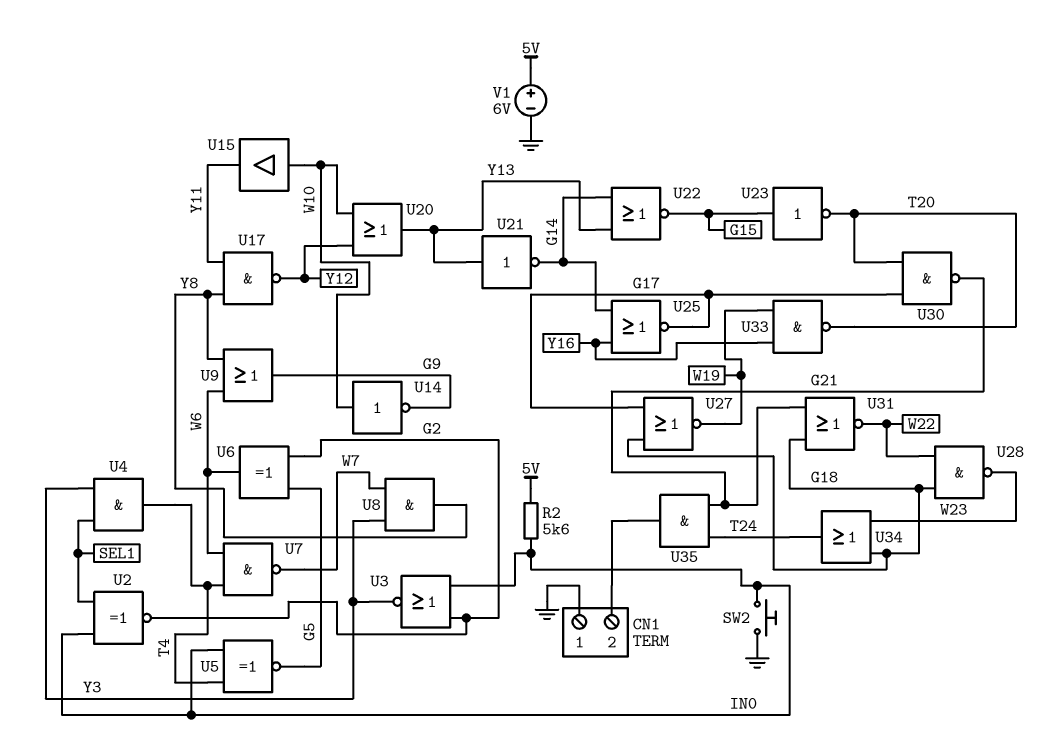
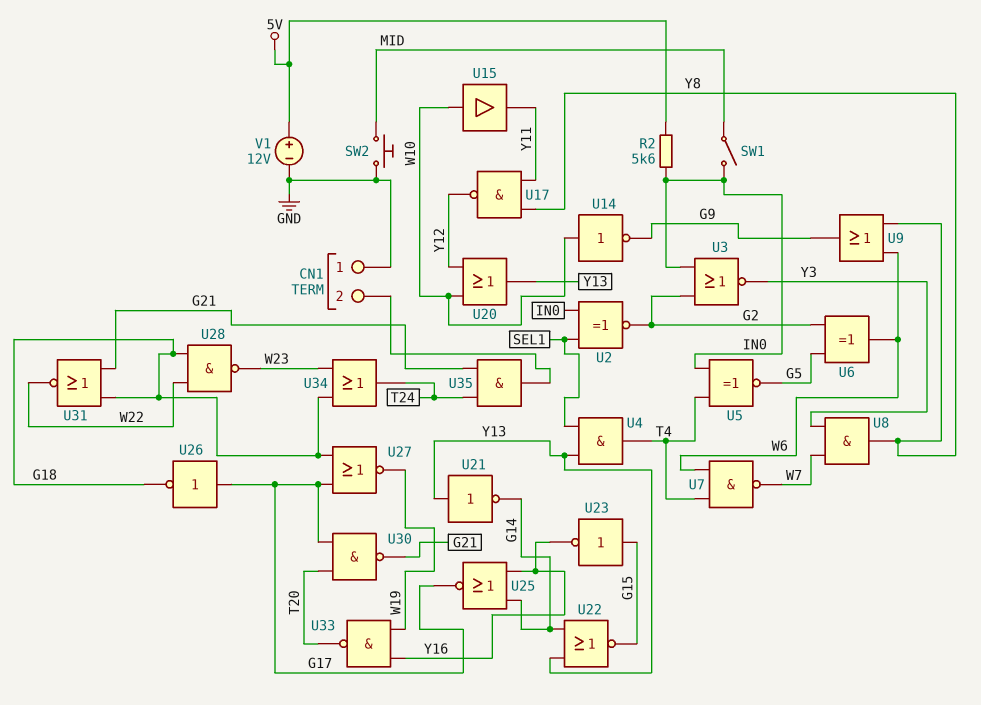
SW1: none -> switch (IN0, MID)
SW2: button (GND, IN0) -> button (GND, MID)
U4: AND (in SEL1, in Y3, out T4) -> AND (in SEL1, in Y13, out T4)
U23: NOT (in G15, out T20) -> NOT (in G15, out Y16)
U26: none -> NOT (in G17, out G18)
V1: 6V (plus 5V, minus GND) -> 12V (plus 5V, minus GND)

